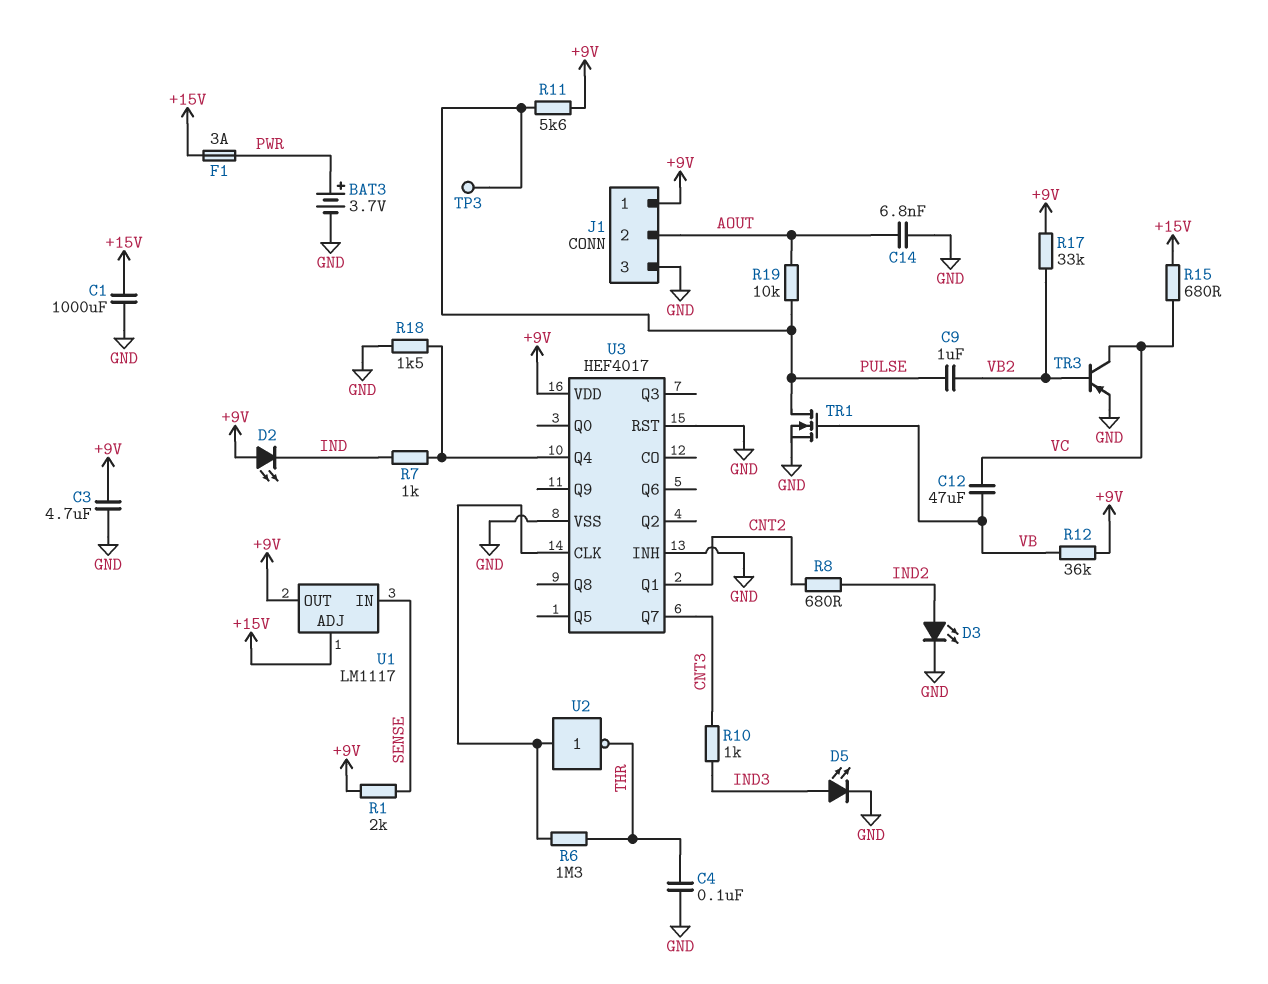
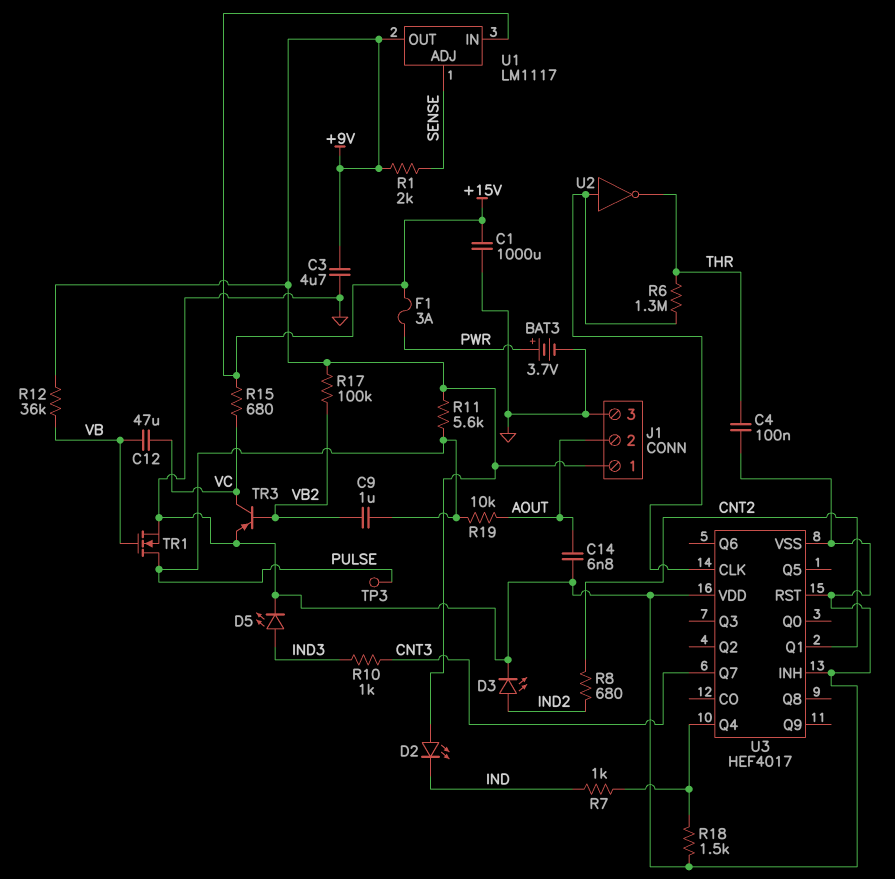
R17: 33k (+9V, VB2) -> 100k (+9V, VB2)
U1 pin ADJ: +15V -> SENSE
U1 pin IN: SENSE -> +15V
U3 pin VDD: +9V -> GND

